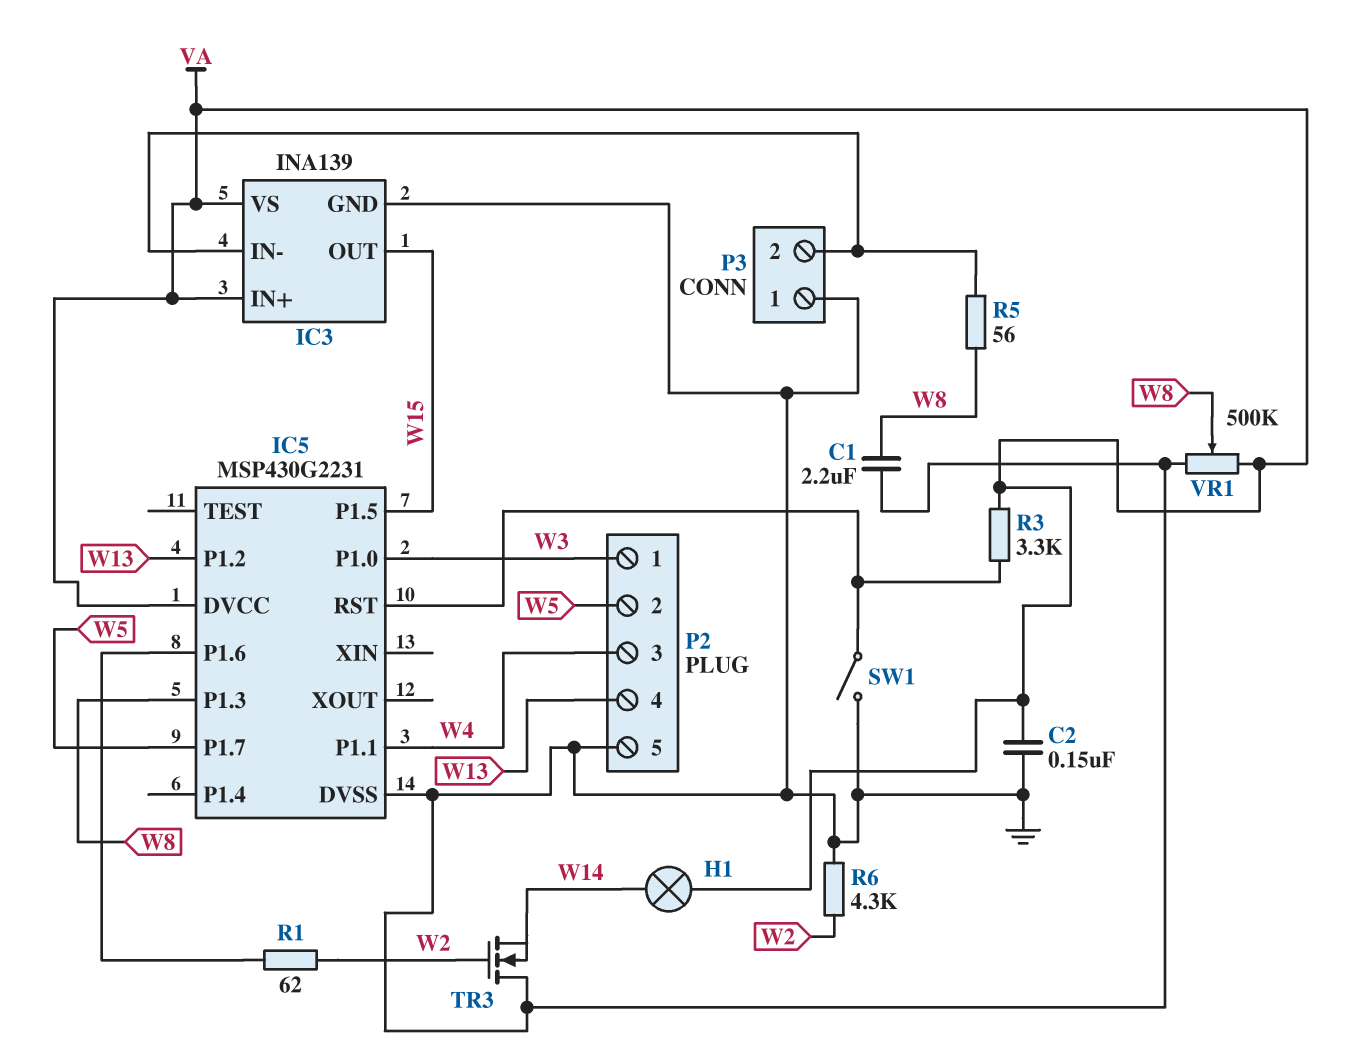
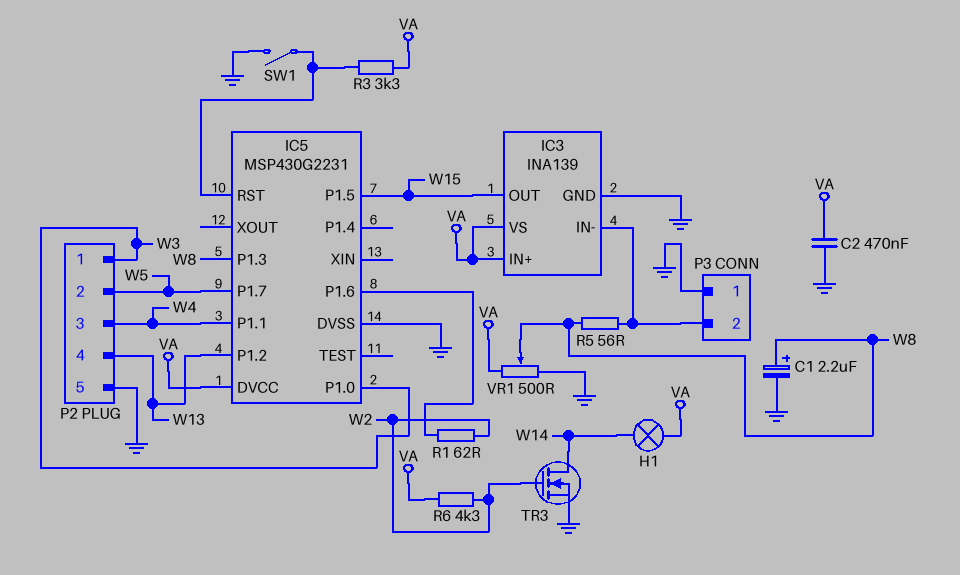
C1: 2.2uF (GND, W8) -> 2.2uF (plus W8, minus GND)
C2: 150nF (GND, VA) -> 470nF (GND, VA)
R6: 4.3k (GND, W2) -> 4.3k (VA, W2)
TR3: NMOS (G W2, D GND, S W14) -> NMOS (G W2, D W14, S GND)
VR1: 500k (GND, VA, wiper W8) -> 500 (GND, VA, wiper W8)

